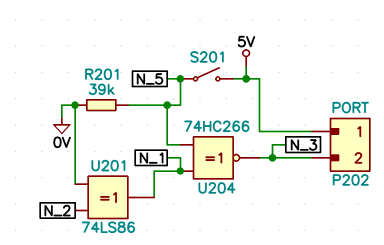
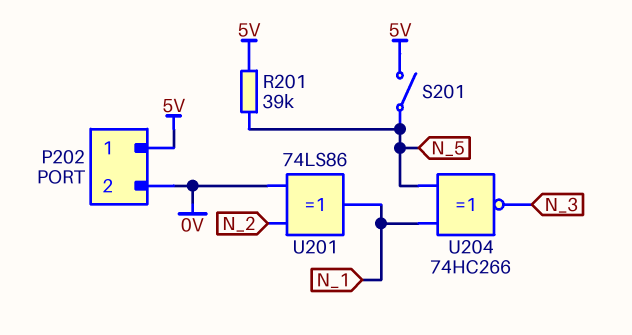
P202 pin 2: N_3 -> 0V
R201: 39k (0V, N_5) -> 39k (5V, N_5)

